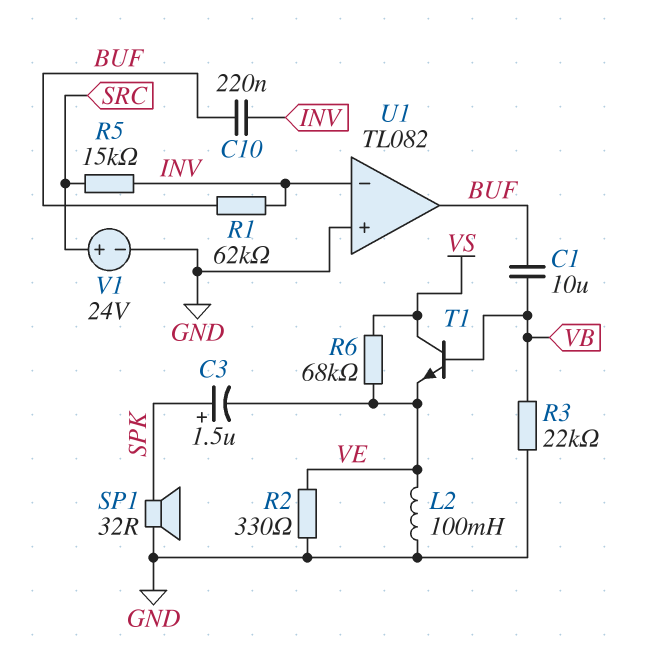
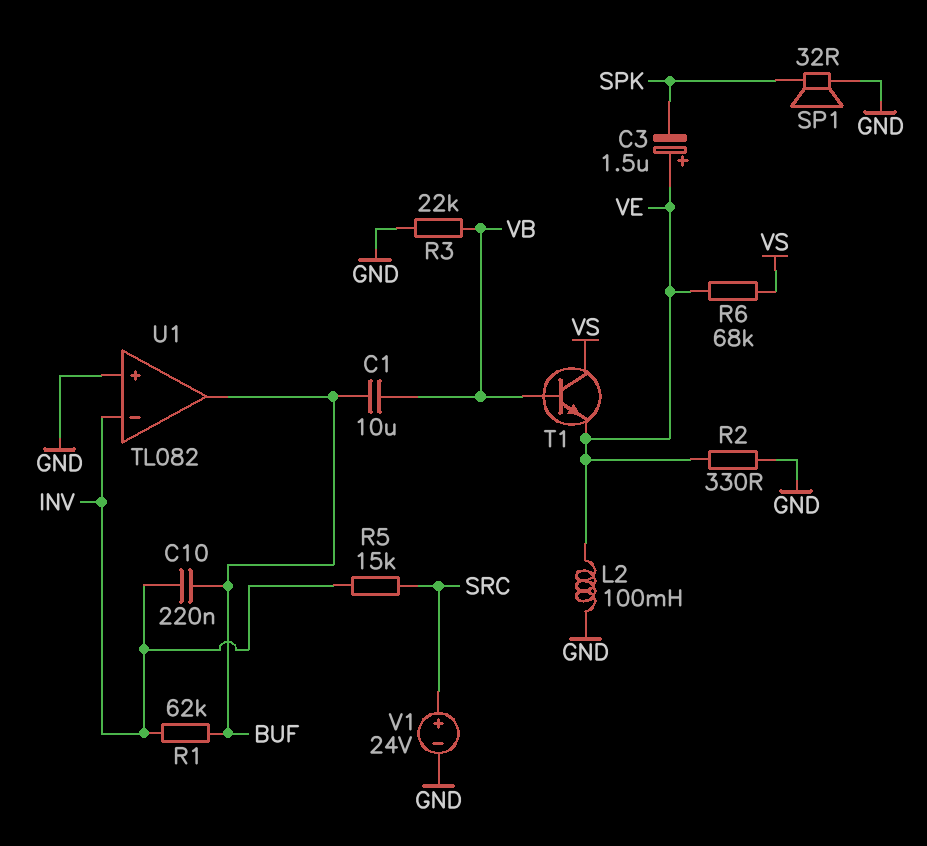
C3: 1.5uF (plus SPK, minus VE) -> 1.5uF (plus VE, minus SPK)

